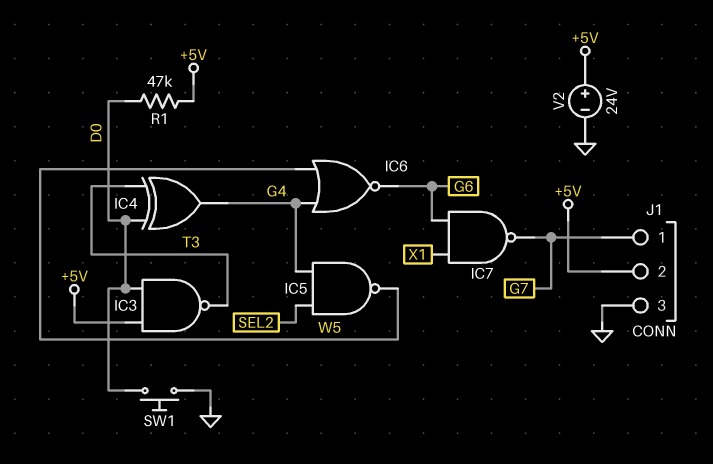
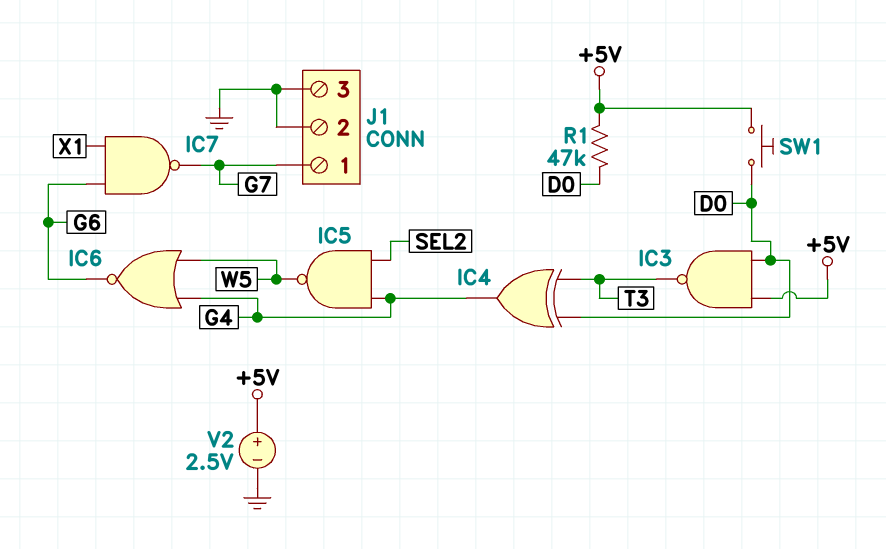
J1 pin 2: +5V -> GND
SW1: button (D0, GND) -> button (+5V, D0)
V2: 24V (plus +5V, minus GND) -> 2.5V (plus +5V, minus GND)

